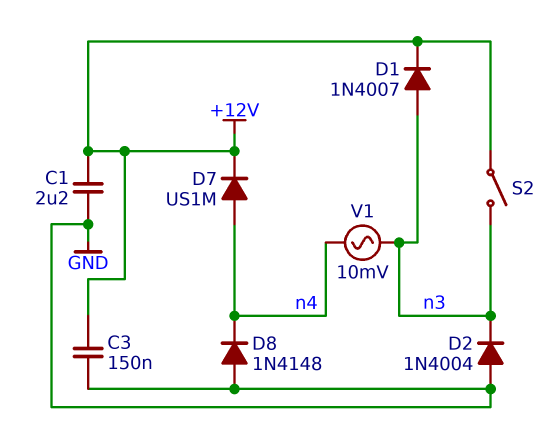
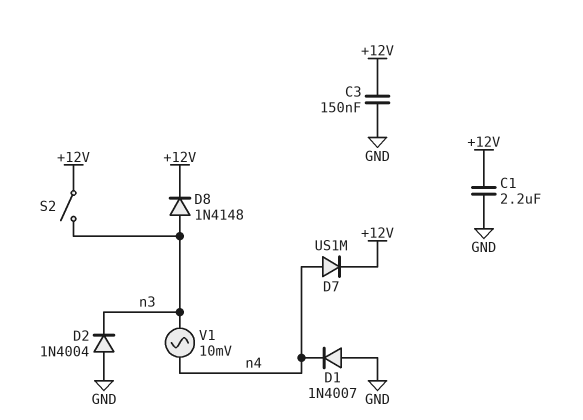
D1: diode 1N4007 (A n3, K +12V) -> diode 1N4007 (A GND, K n4)
D8: diode 1N4148 (A GND, K n4) -> diode 1N4148 (A n3, K +12V)

